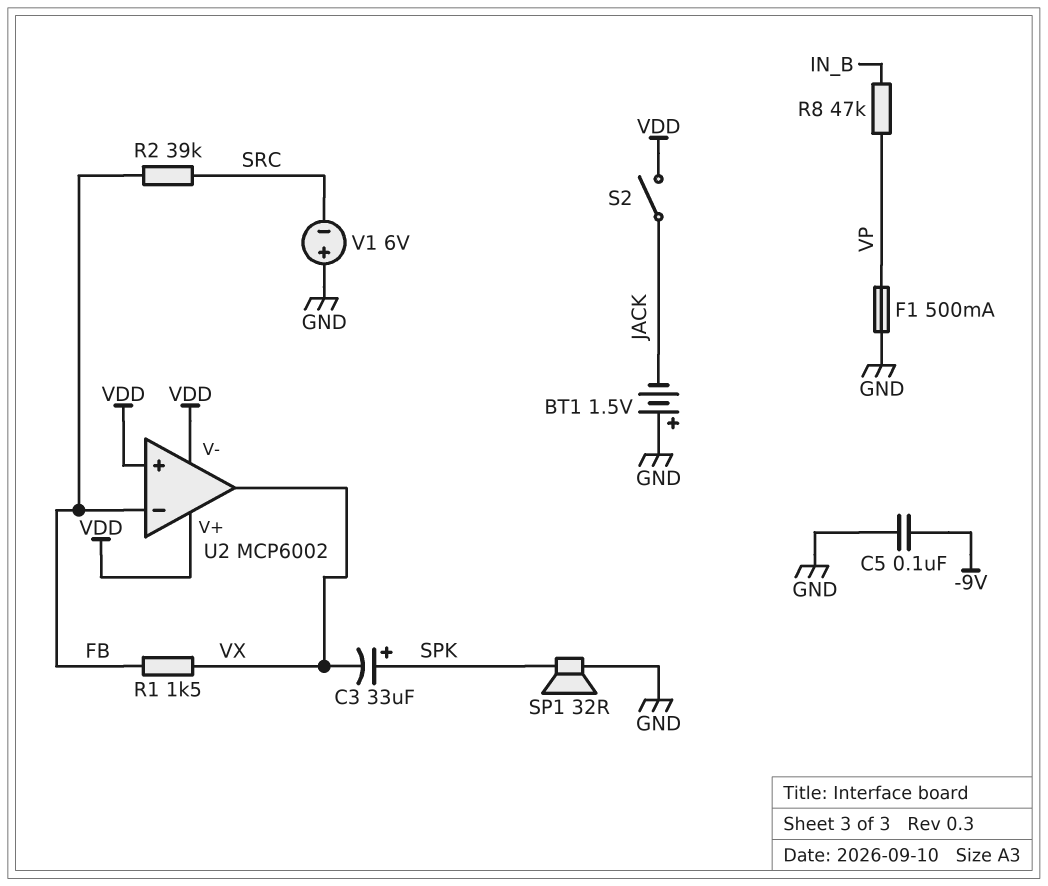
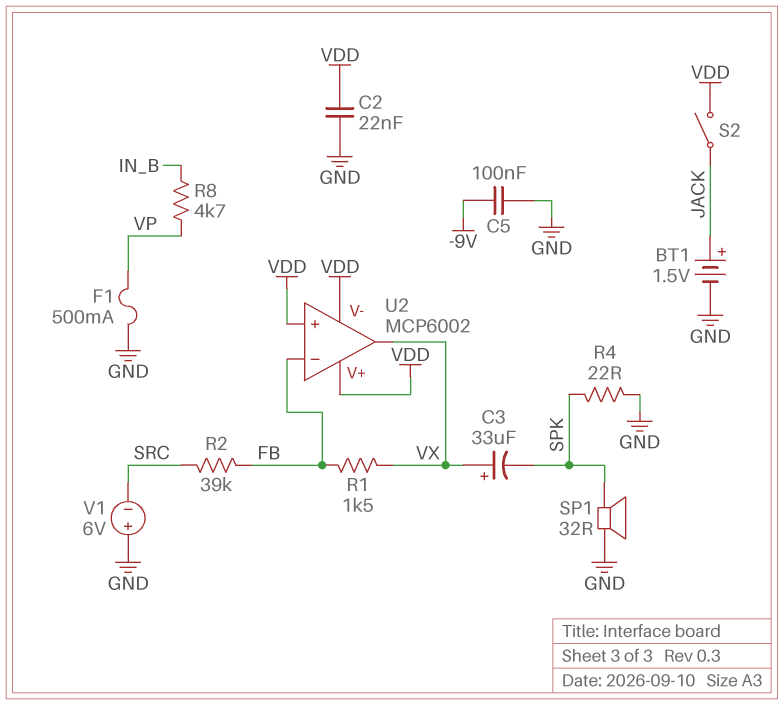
BT1: 1.5V (plus GND, minus JACK) -> 1.5V (plus JACK, minus GND)
C2: none -> 22nF (GND, VDD)
C3: 33uF (plus SPK, minus VX) -> 33uF (plus VX, minus SPK)
R4: none -> 22 (GND, SPK)
R8: 47k (IN_B, VP) -> 4.7k (IN_B, VP)

